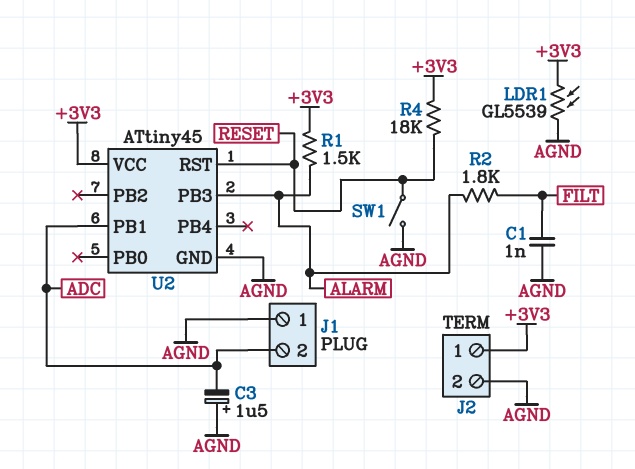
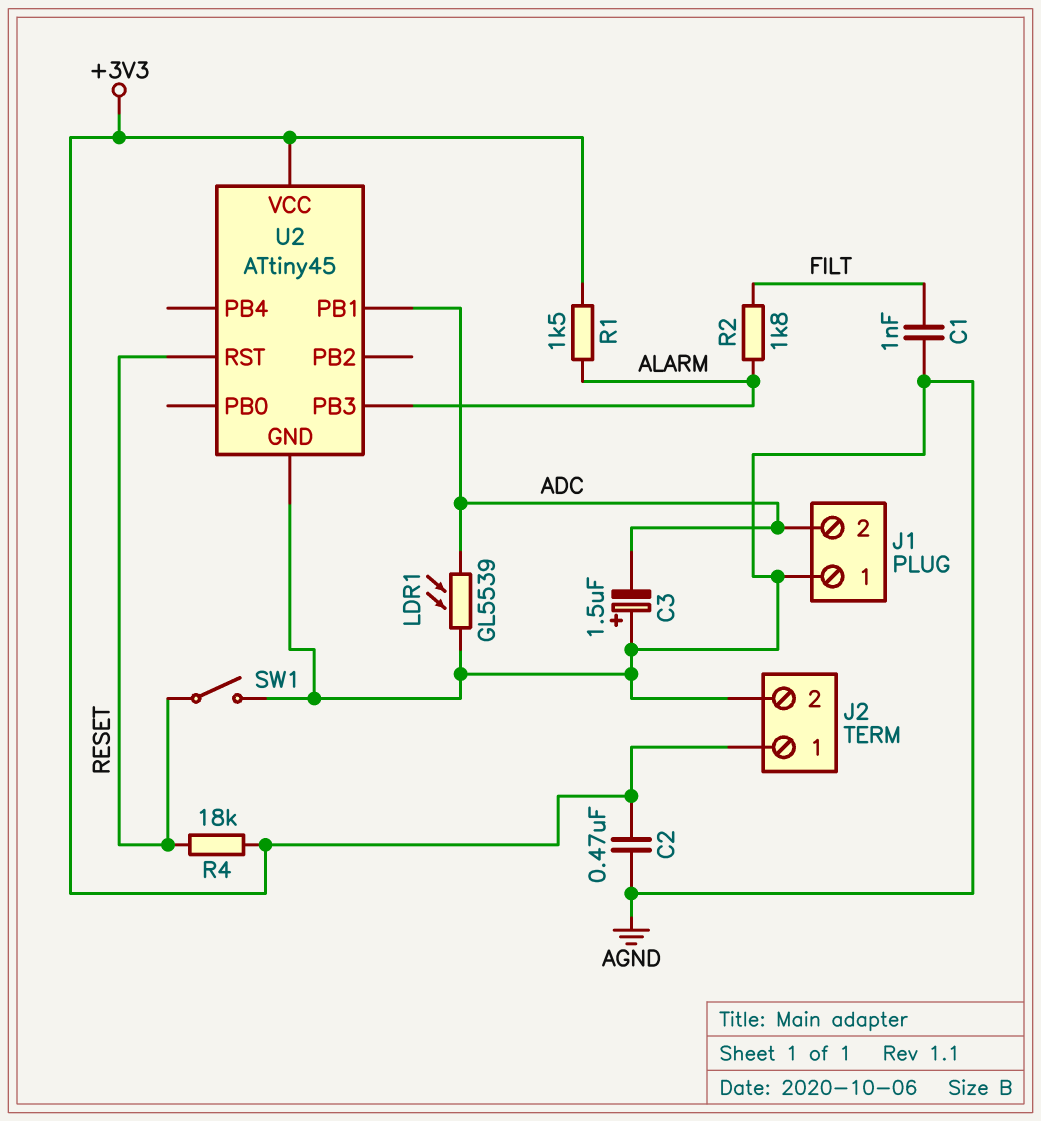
C2: none -> 470nF (+3V3, AGND)
LDR1: GL5539 (+3V3, AGND) -> GL5539 (ADC, AGND)

